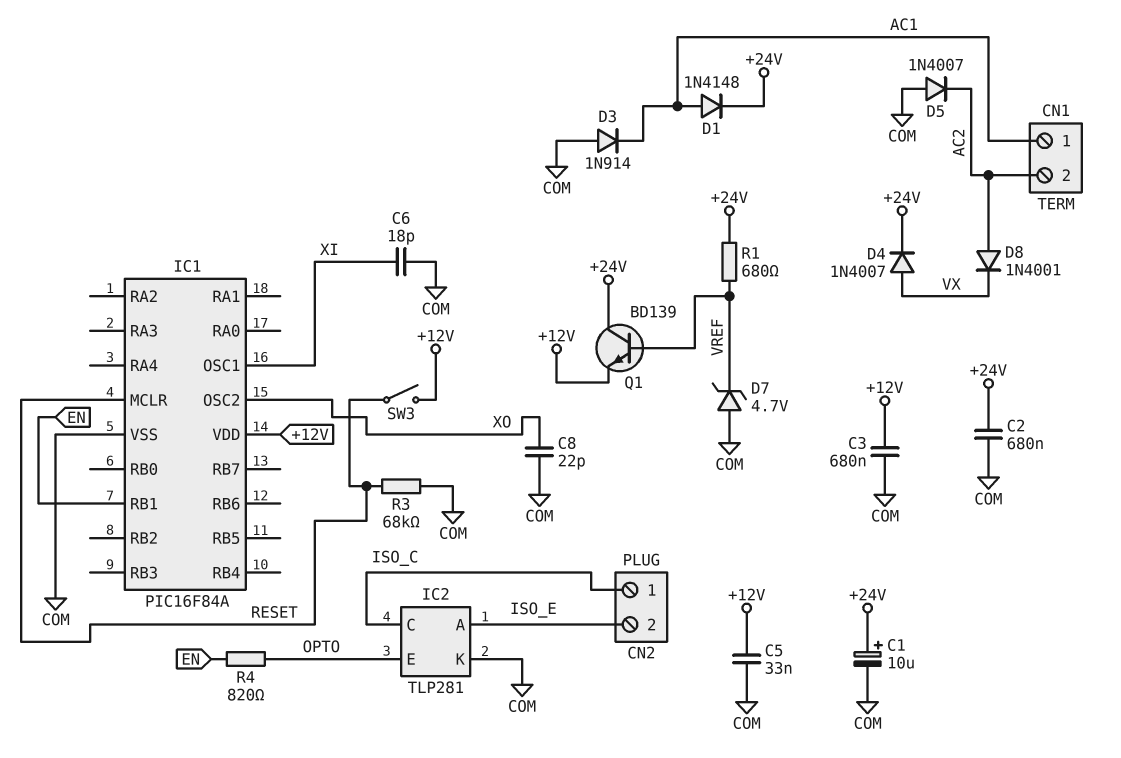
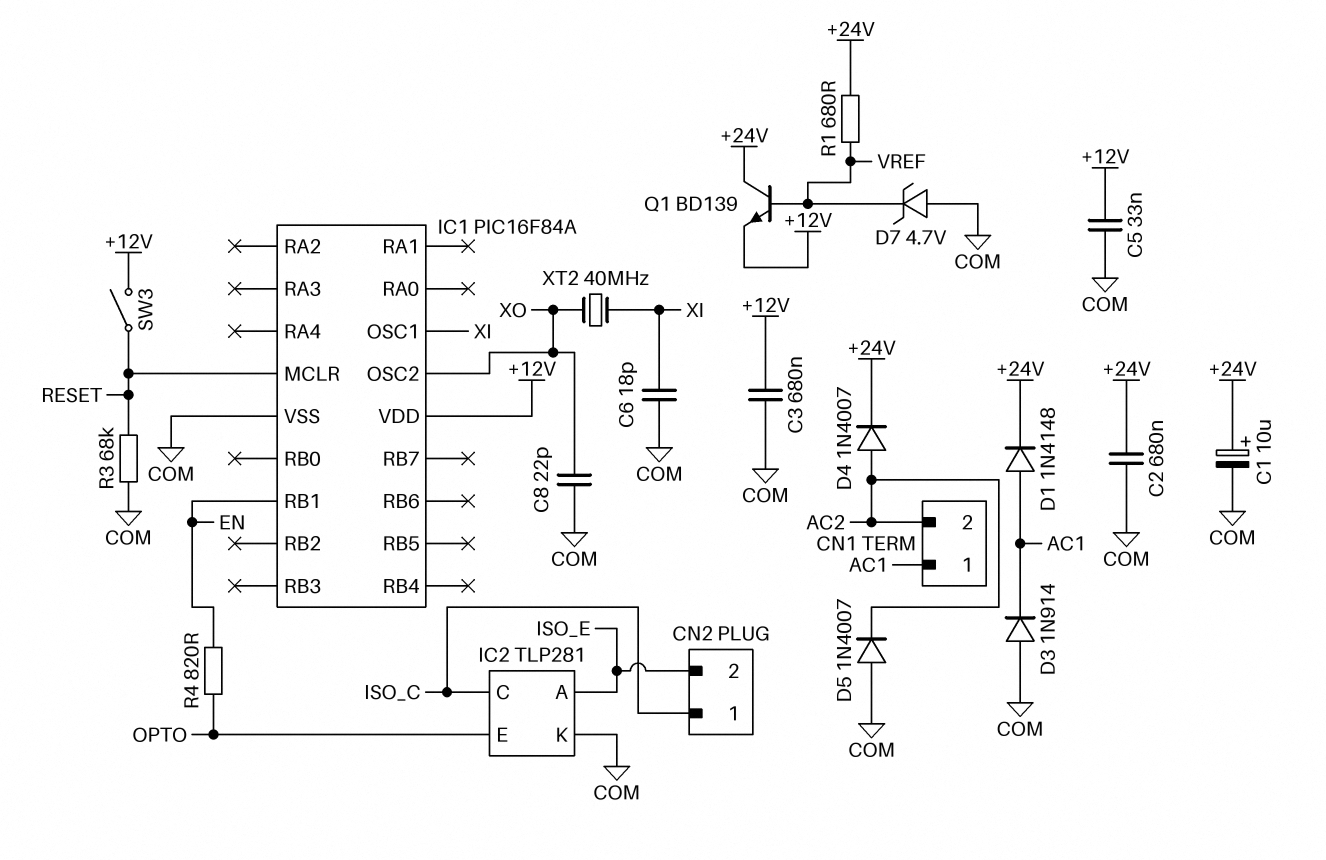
D4: diode 1N4007 (A VX, K +24V) -> diode 1N4007 (A AC2, K +24V)
D8: diode 1N4001 (A AC2, K VX) -> none
XT2: none -> 40MHz (XI, XO)

